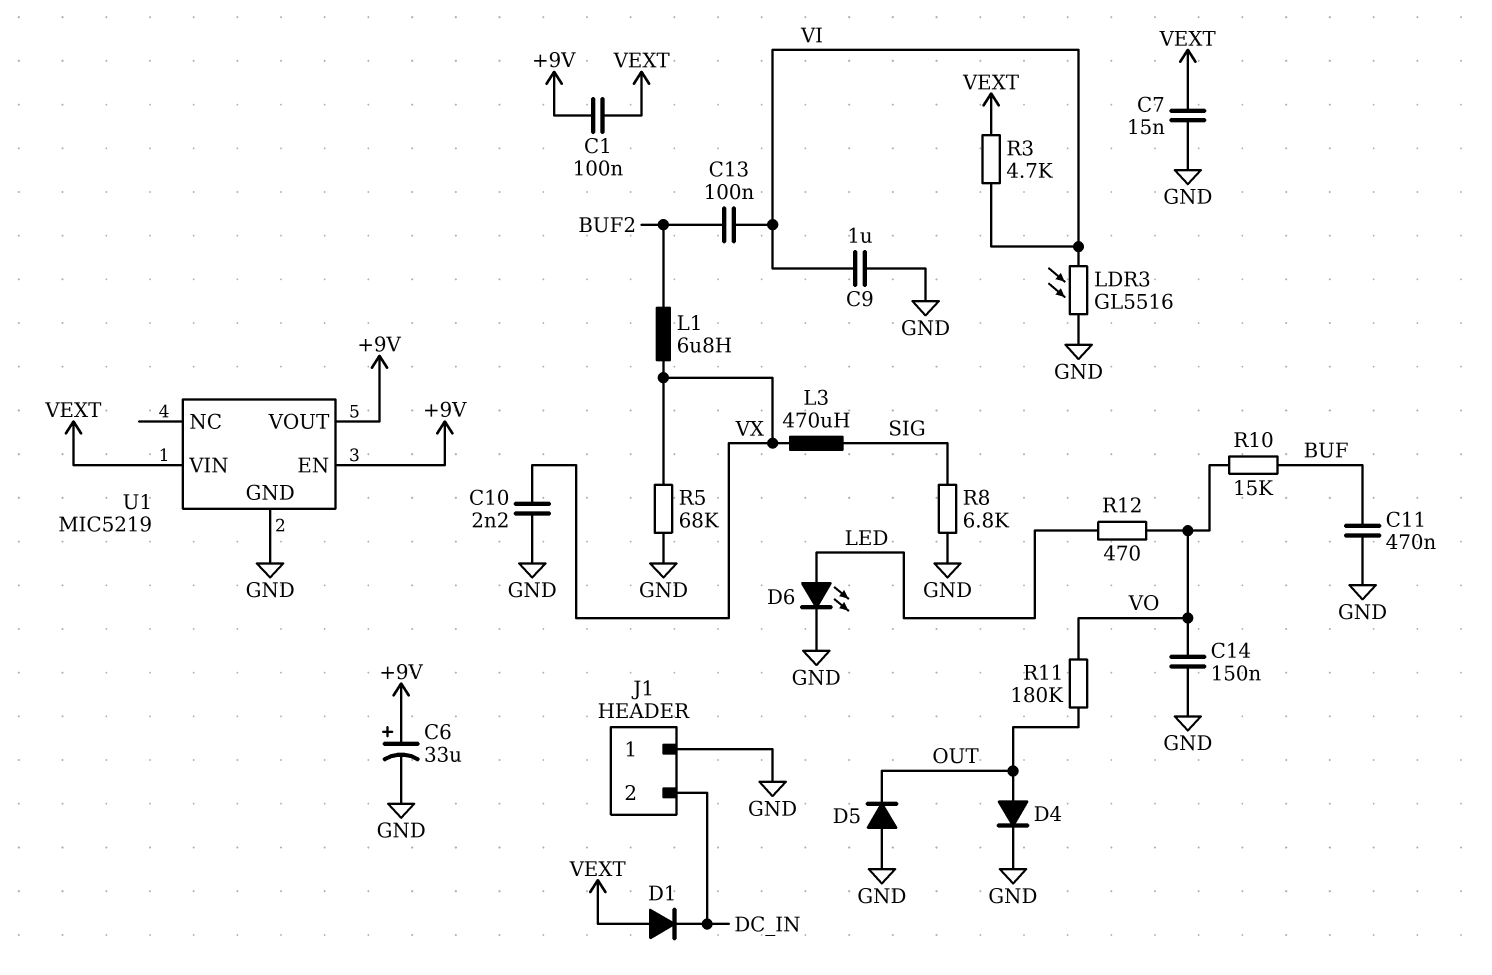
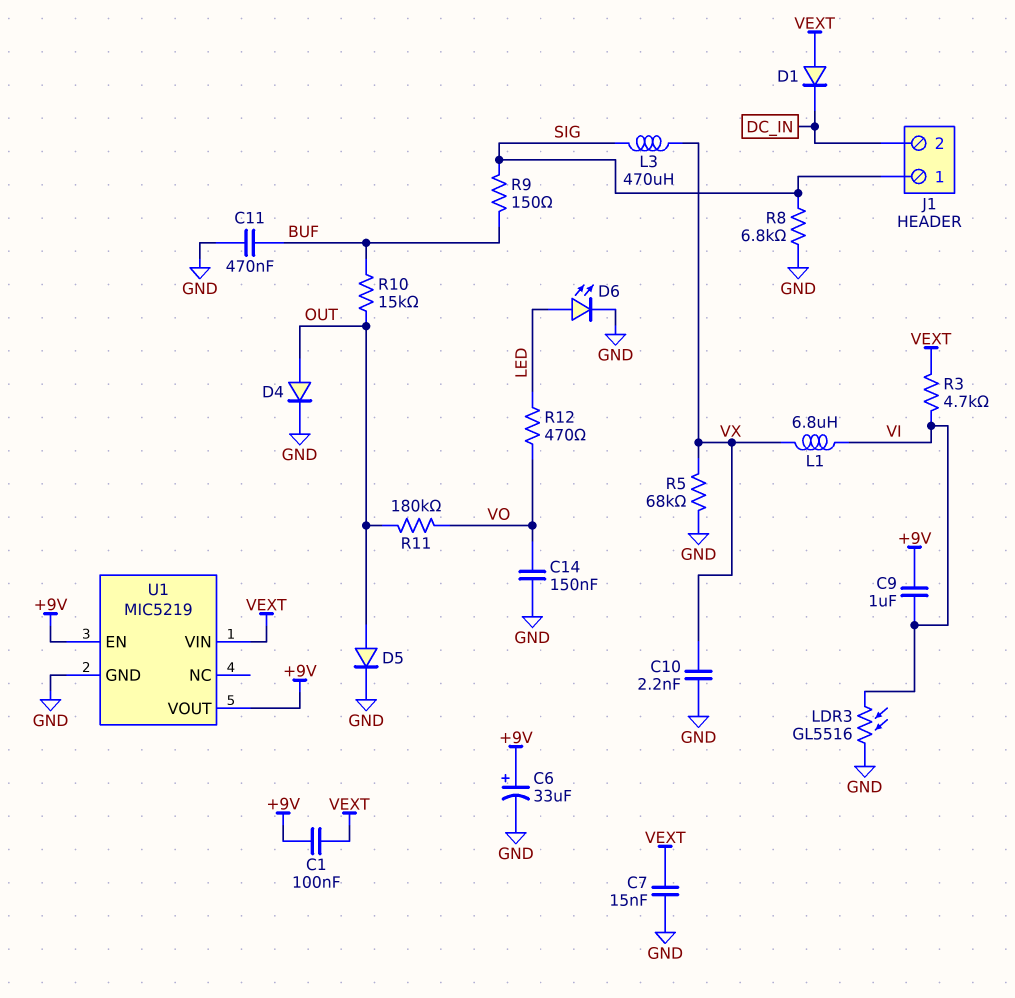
C9: 1uF (GND, VI) -> 1uF (+9V, VI)
C13: 100nF (BUF2, VI) -> none
D5: diode (A GND, K OUT) -> diode (A OUT, K GND)
J1 pin 1: GND -> SIG
L1: 6.8uH (BUF2, VX) -> 6.8uH (VI, VX)
R9: none -> 150 (BUF, SIG)
R10: 15k (BUF, VO) -> 15k (BUF, OUT)

